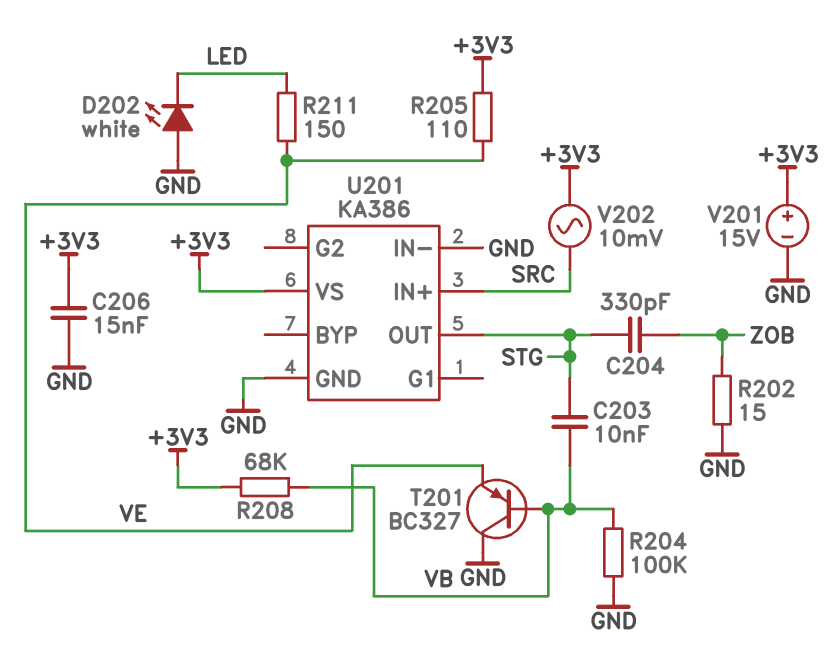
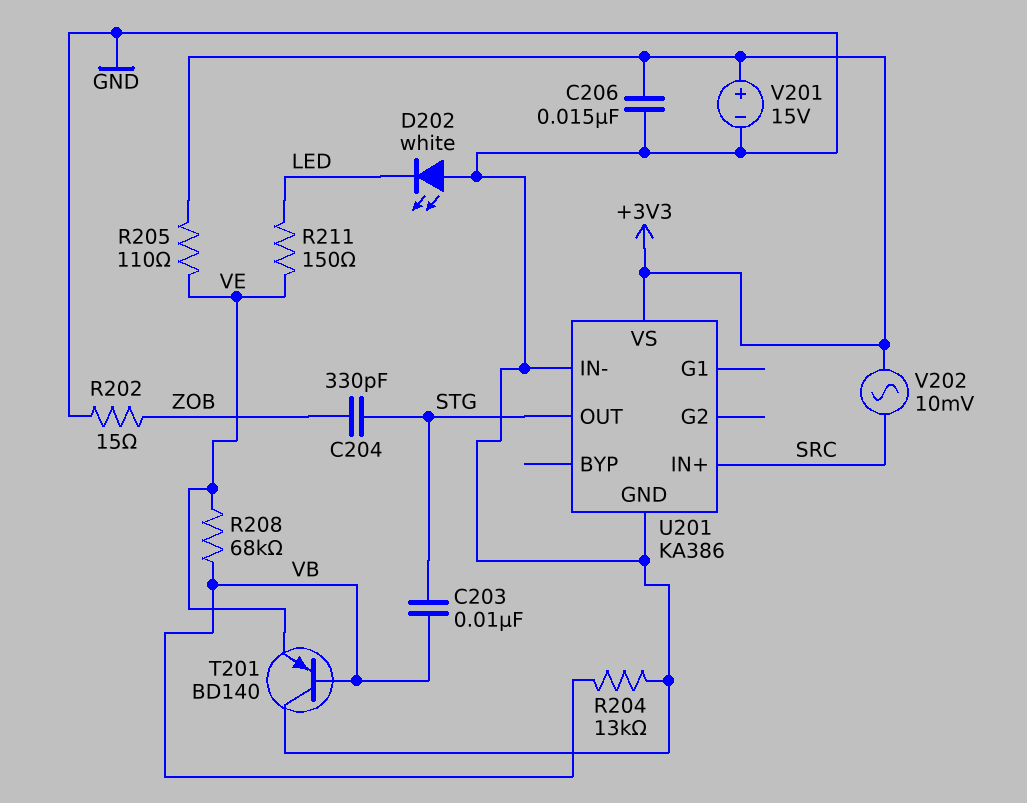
R204: 100k (GND, VB) -> 13k (GND, VB)
R208: 68k (+3V3, VB) -> 68k (VB, VE)
T201: PNP BC327 (B VB, C GND, E VE) -> PNP BD140 (B VB, C GND, E VE)

